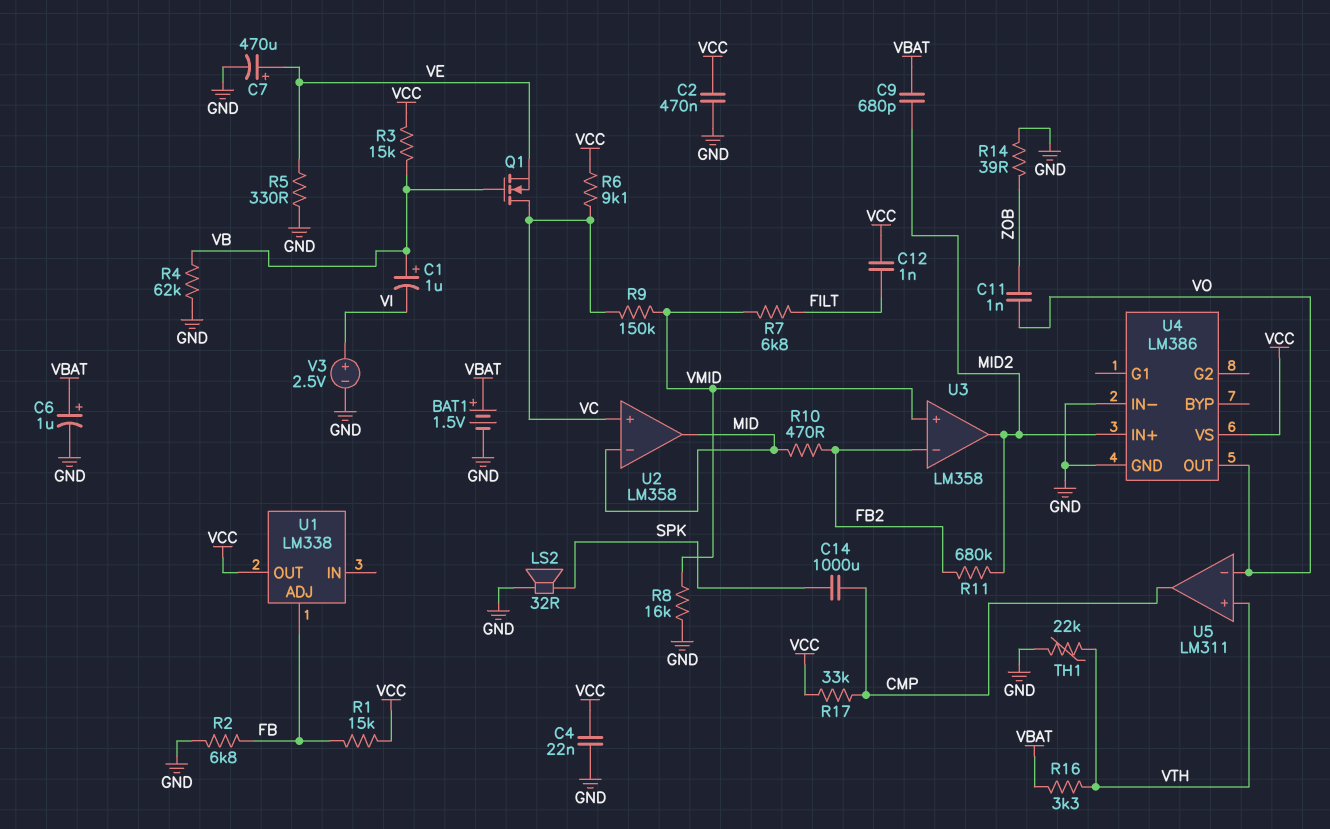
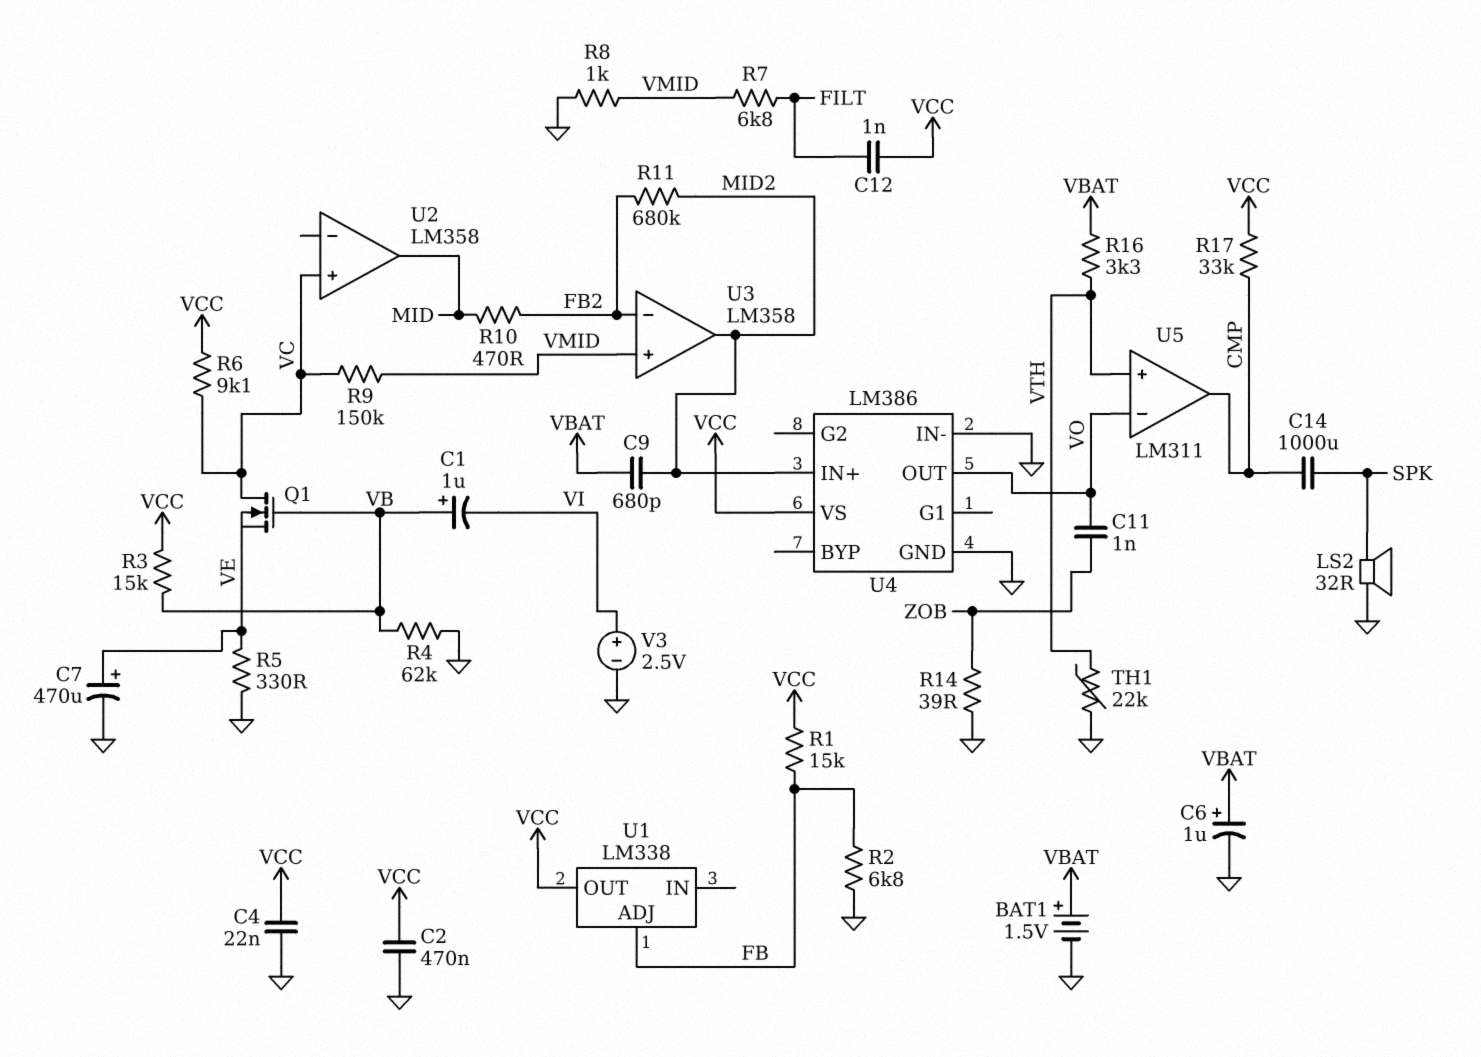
R8: 16k (GND, VMID) -> 1k (GND, VMID)
U2 pin in-: MID -> none

